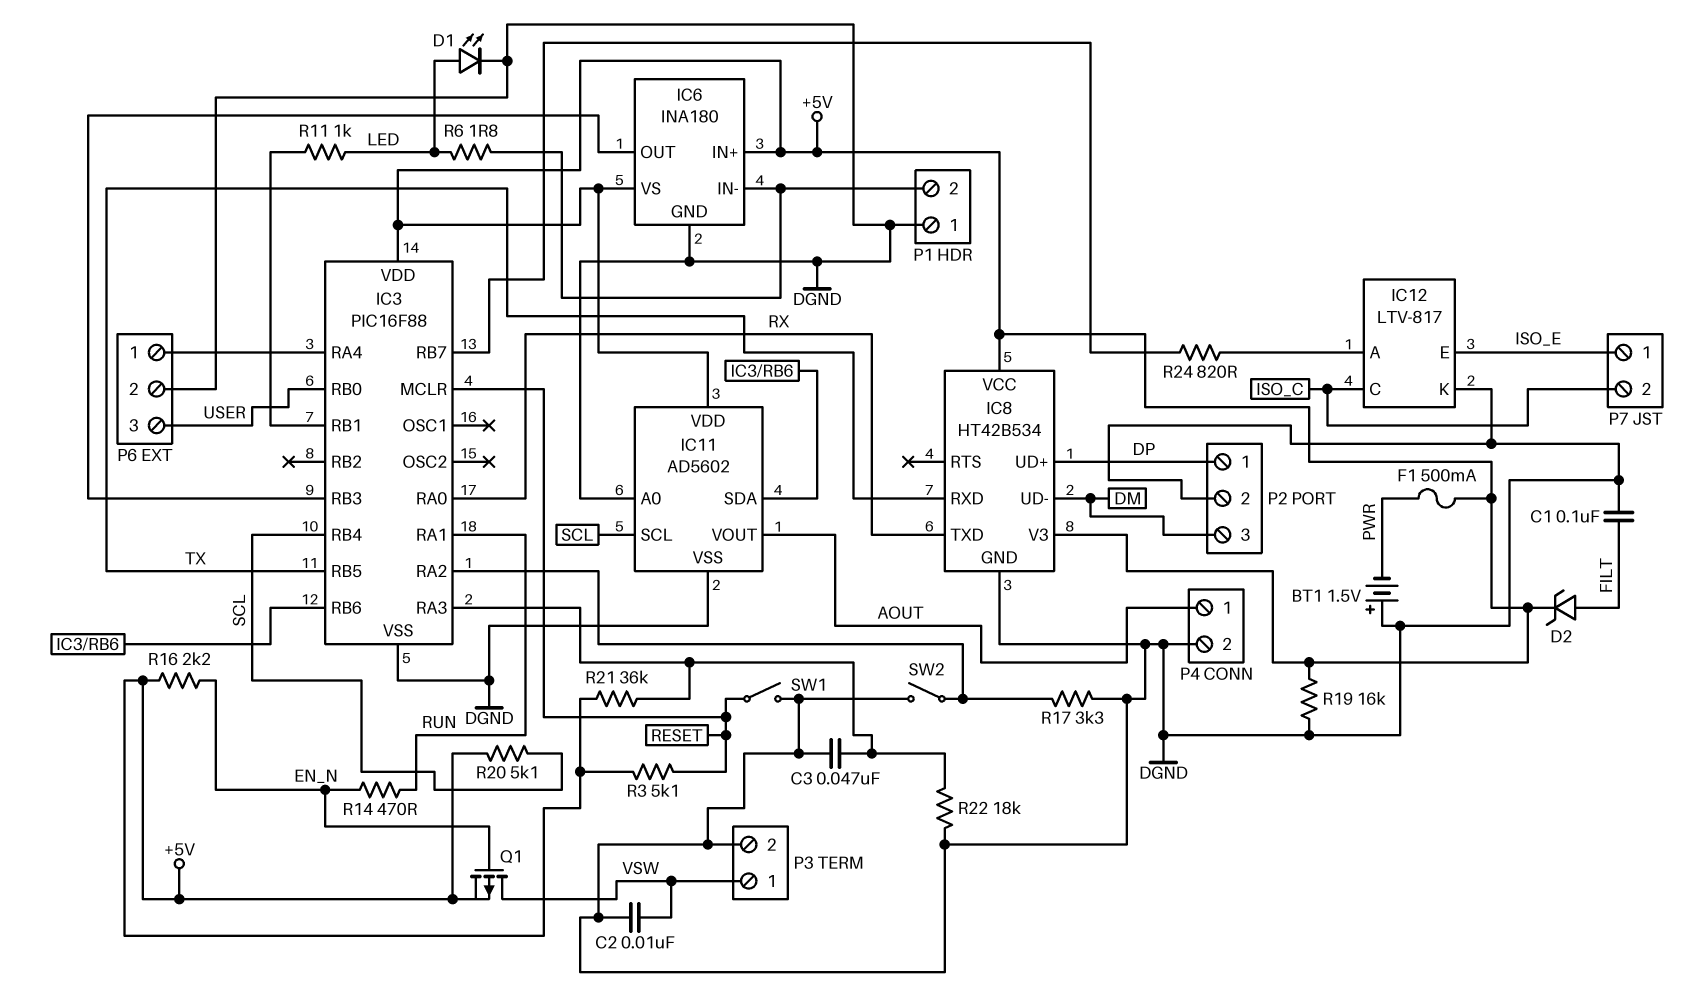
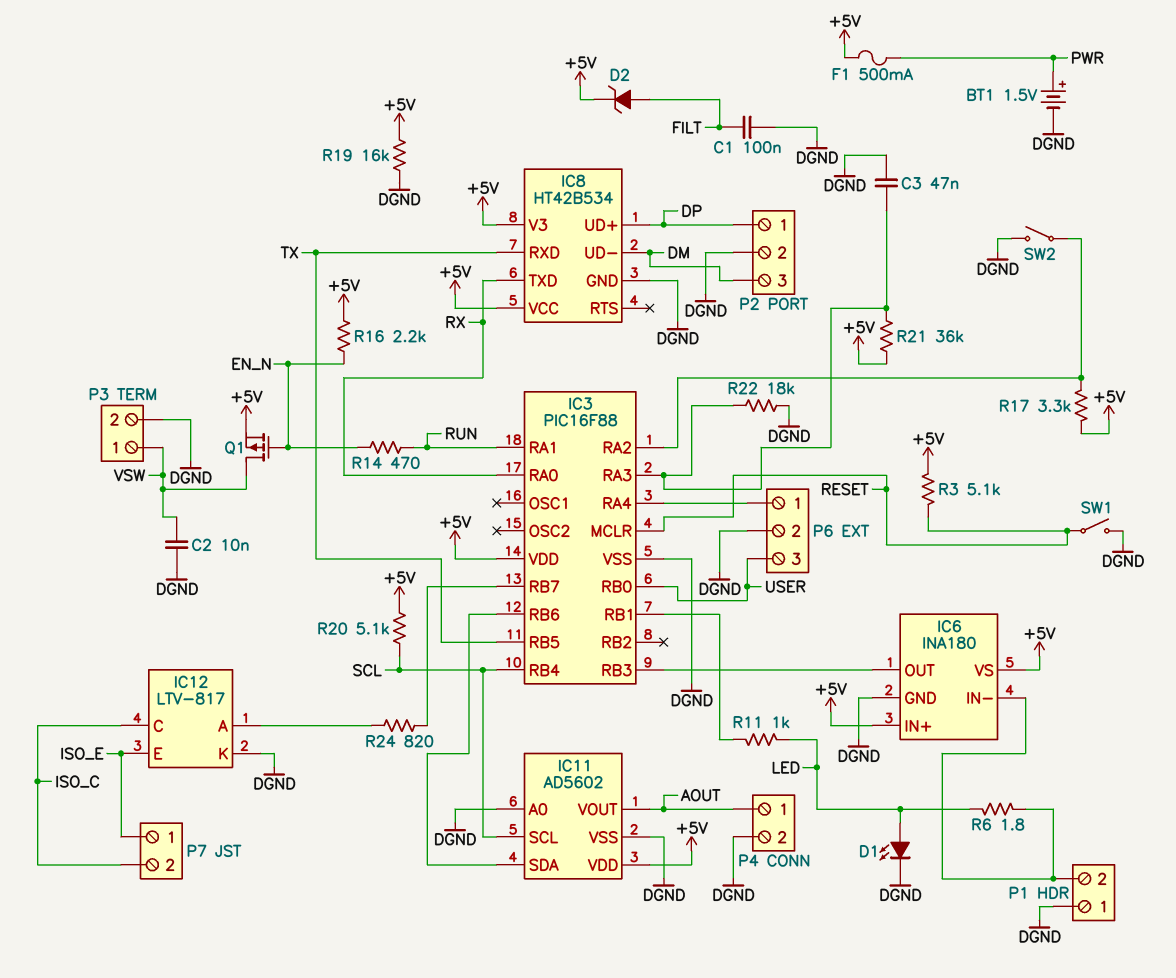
BT1: 1.5V (plus DGND, minus PWR) -> 1.5V (plus PWR, minus DGND)
R17: 3.3k (DGND, IC3/RA2) -> 3.3k (+5V, IC3/RA2)

